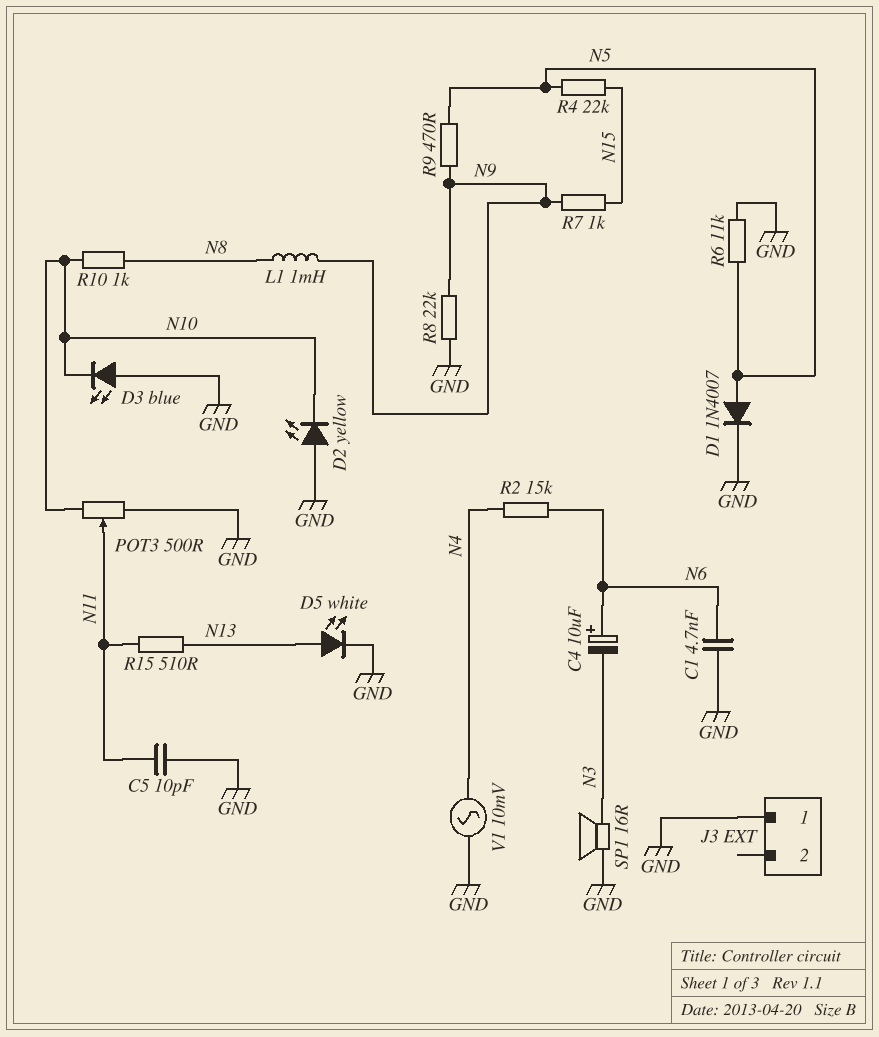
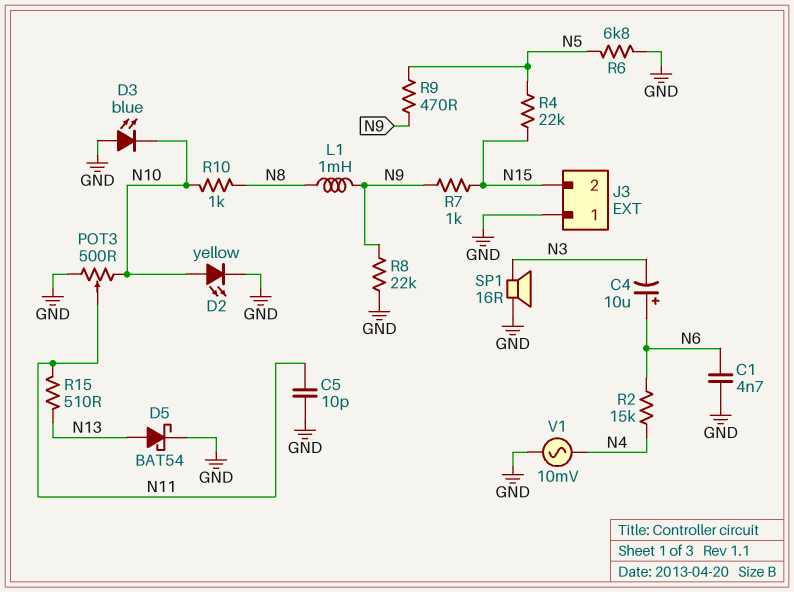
D1: diode 1N4007 (A N5, K GND) -> none
D2: LED yellow (A GND, K N10) -> LED yellow (A N10, K GND)
D5: LED white (A N13, K GND) -> schottky BAT54 (A N13, K GND)
J3 pin 2: none -> N15
R6: 11k (GND, N5) -> 6.8k (GND, N5)

